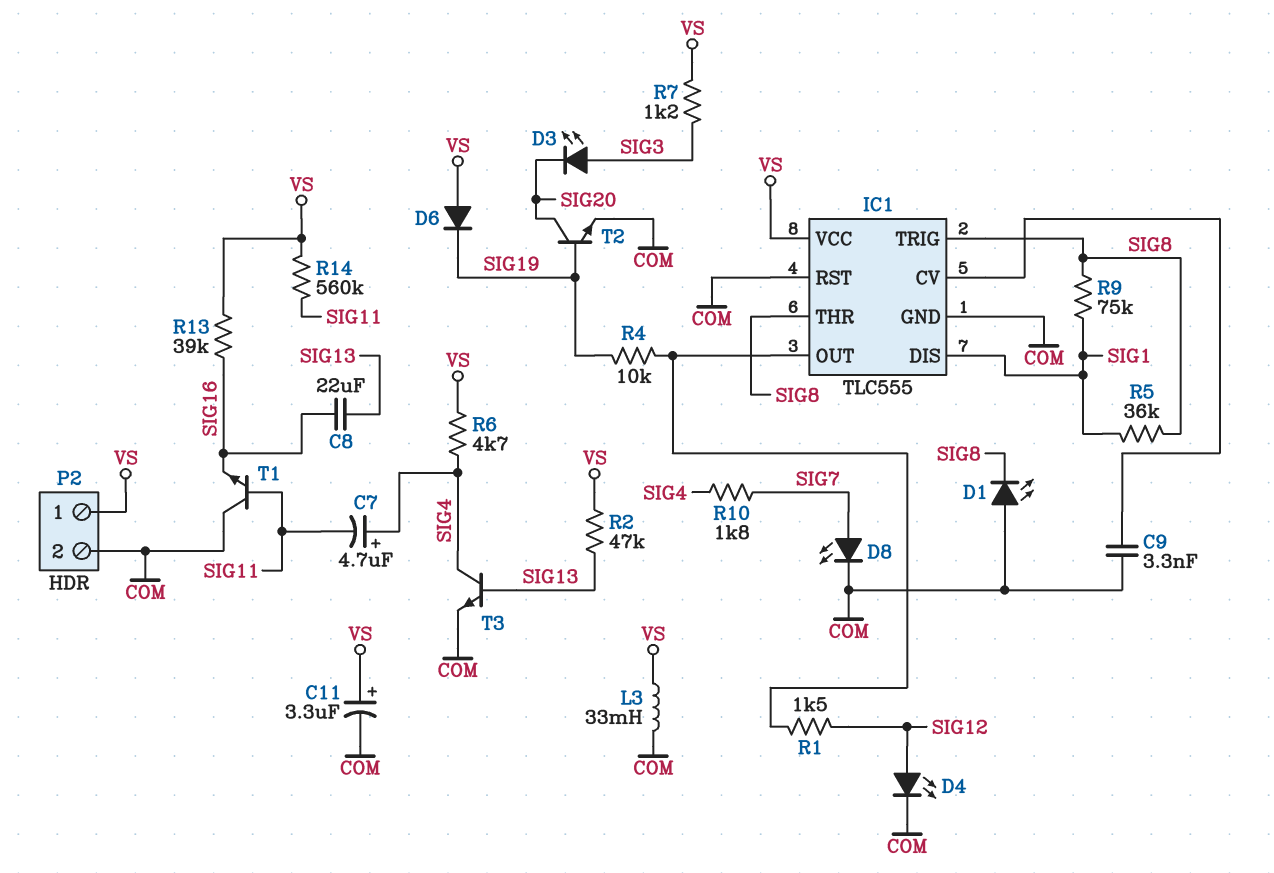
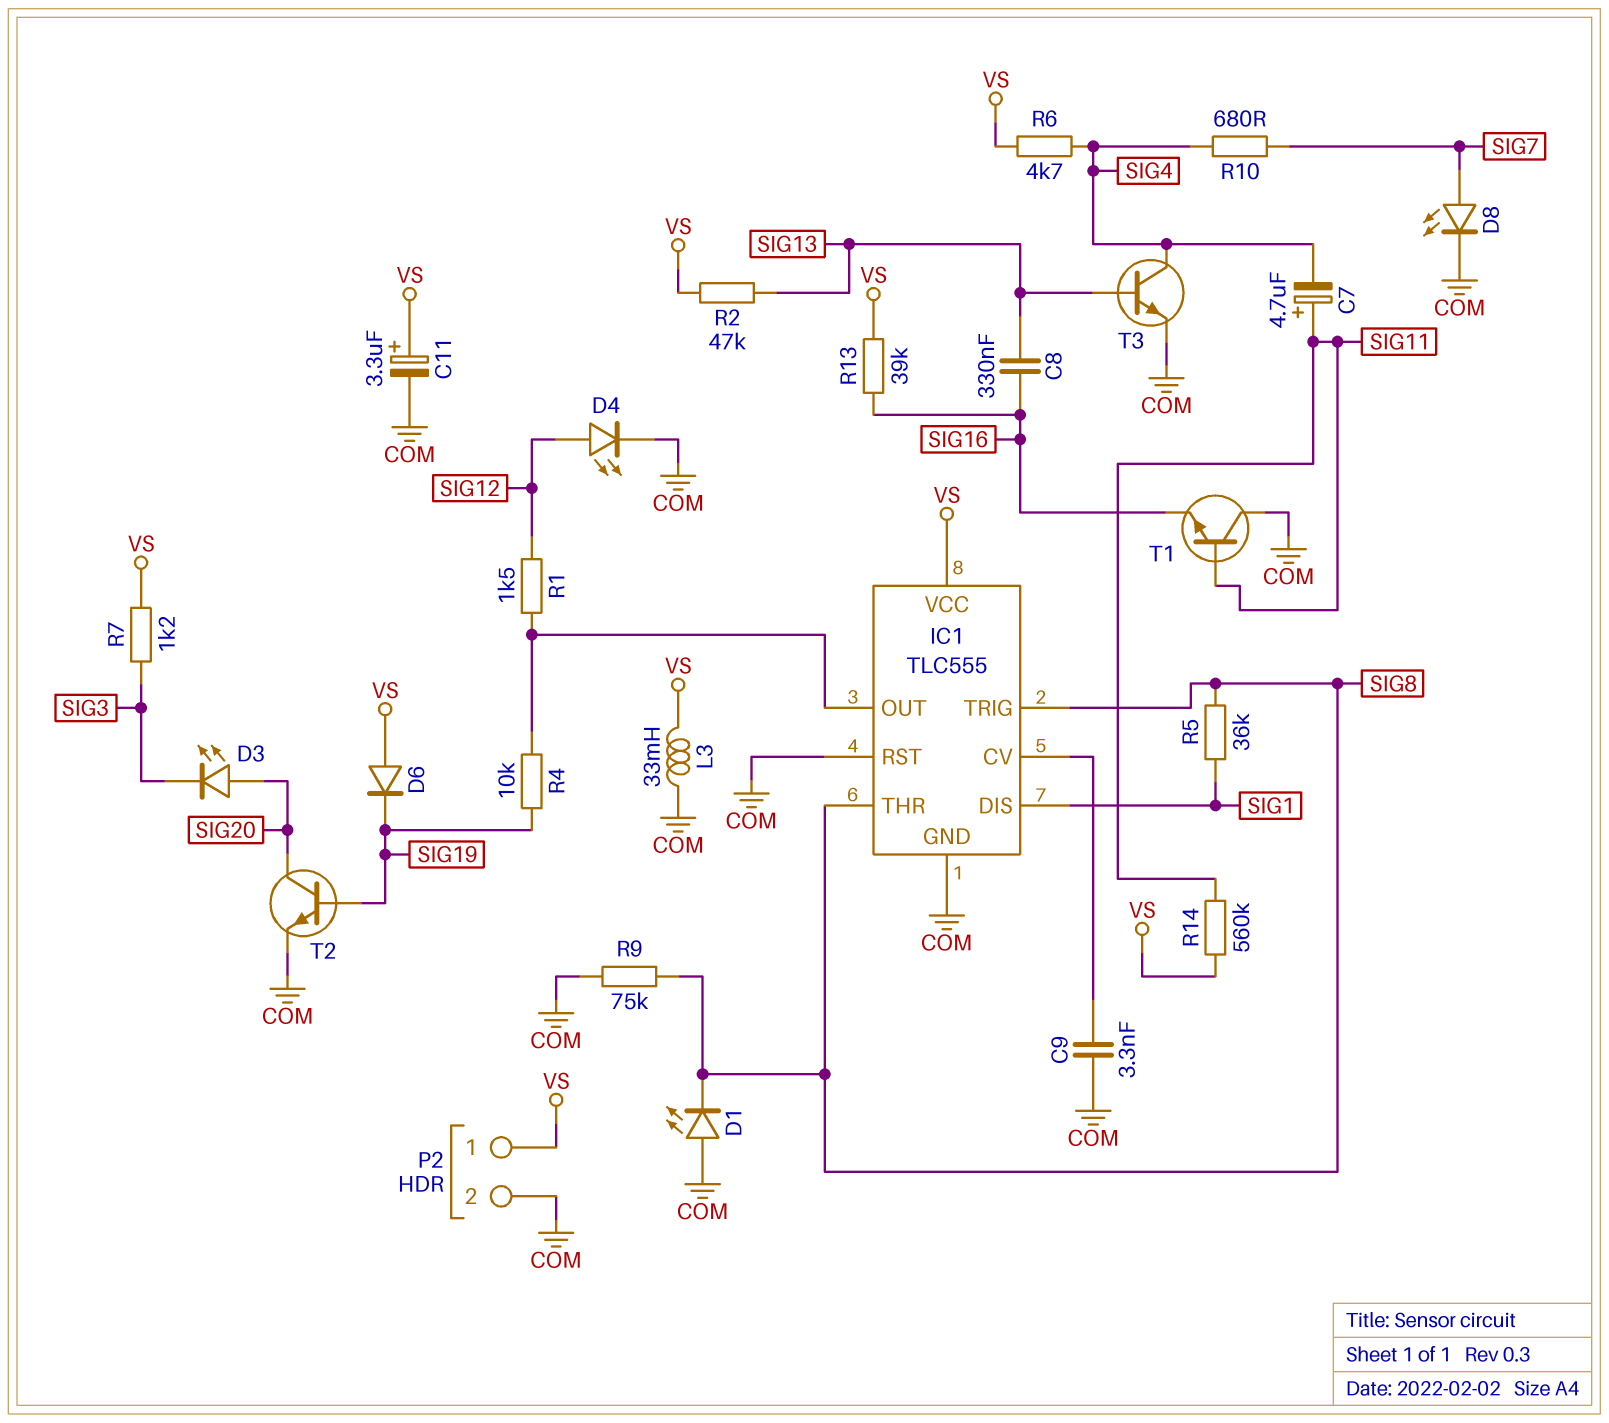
C7: 4.7uF (plus SIG4, minus SIG11) -> 4.7uF (plus SIG11, minus SIG4)
C8: 22uF (SIG13, SIG16) -> 330nF (SIG13, SIG16)
D3: LED (A SIG3, K SIG20) -> LED (A SIG20, K SIG3)
R9: 75k (SIG1, SIG8) -> 75k (COM, SIG8)
R10: 1.8k (SIG4, SIG7) -> 680 (SIG4, SIG7)

